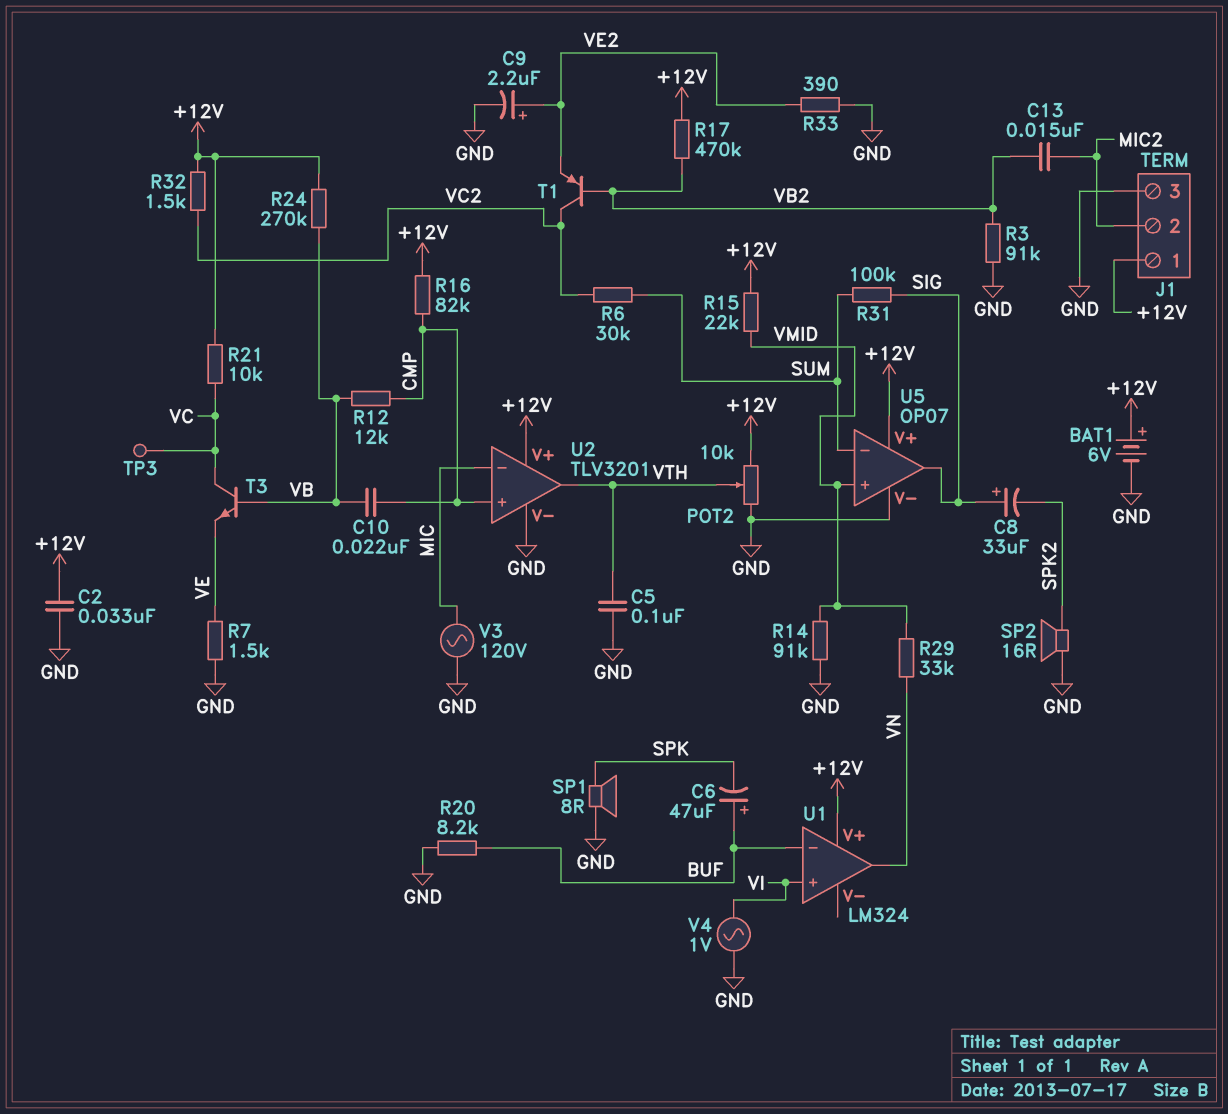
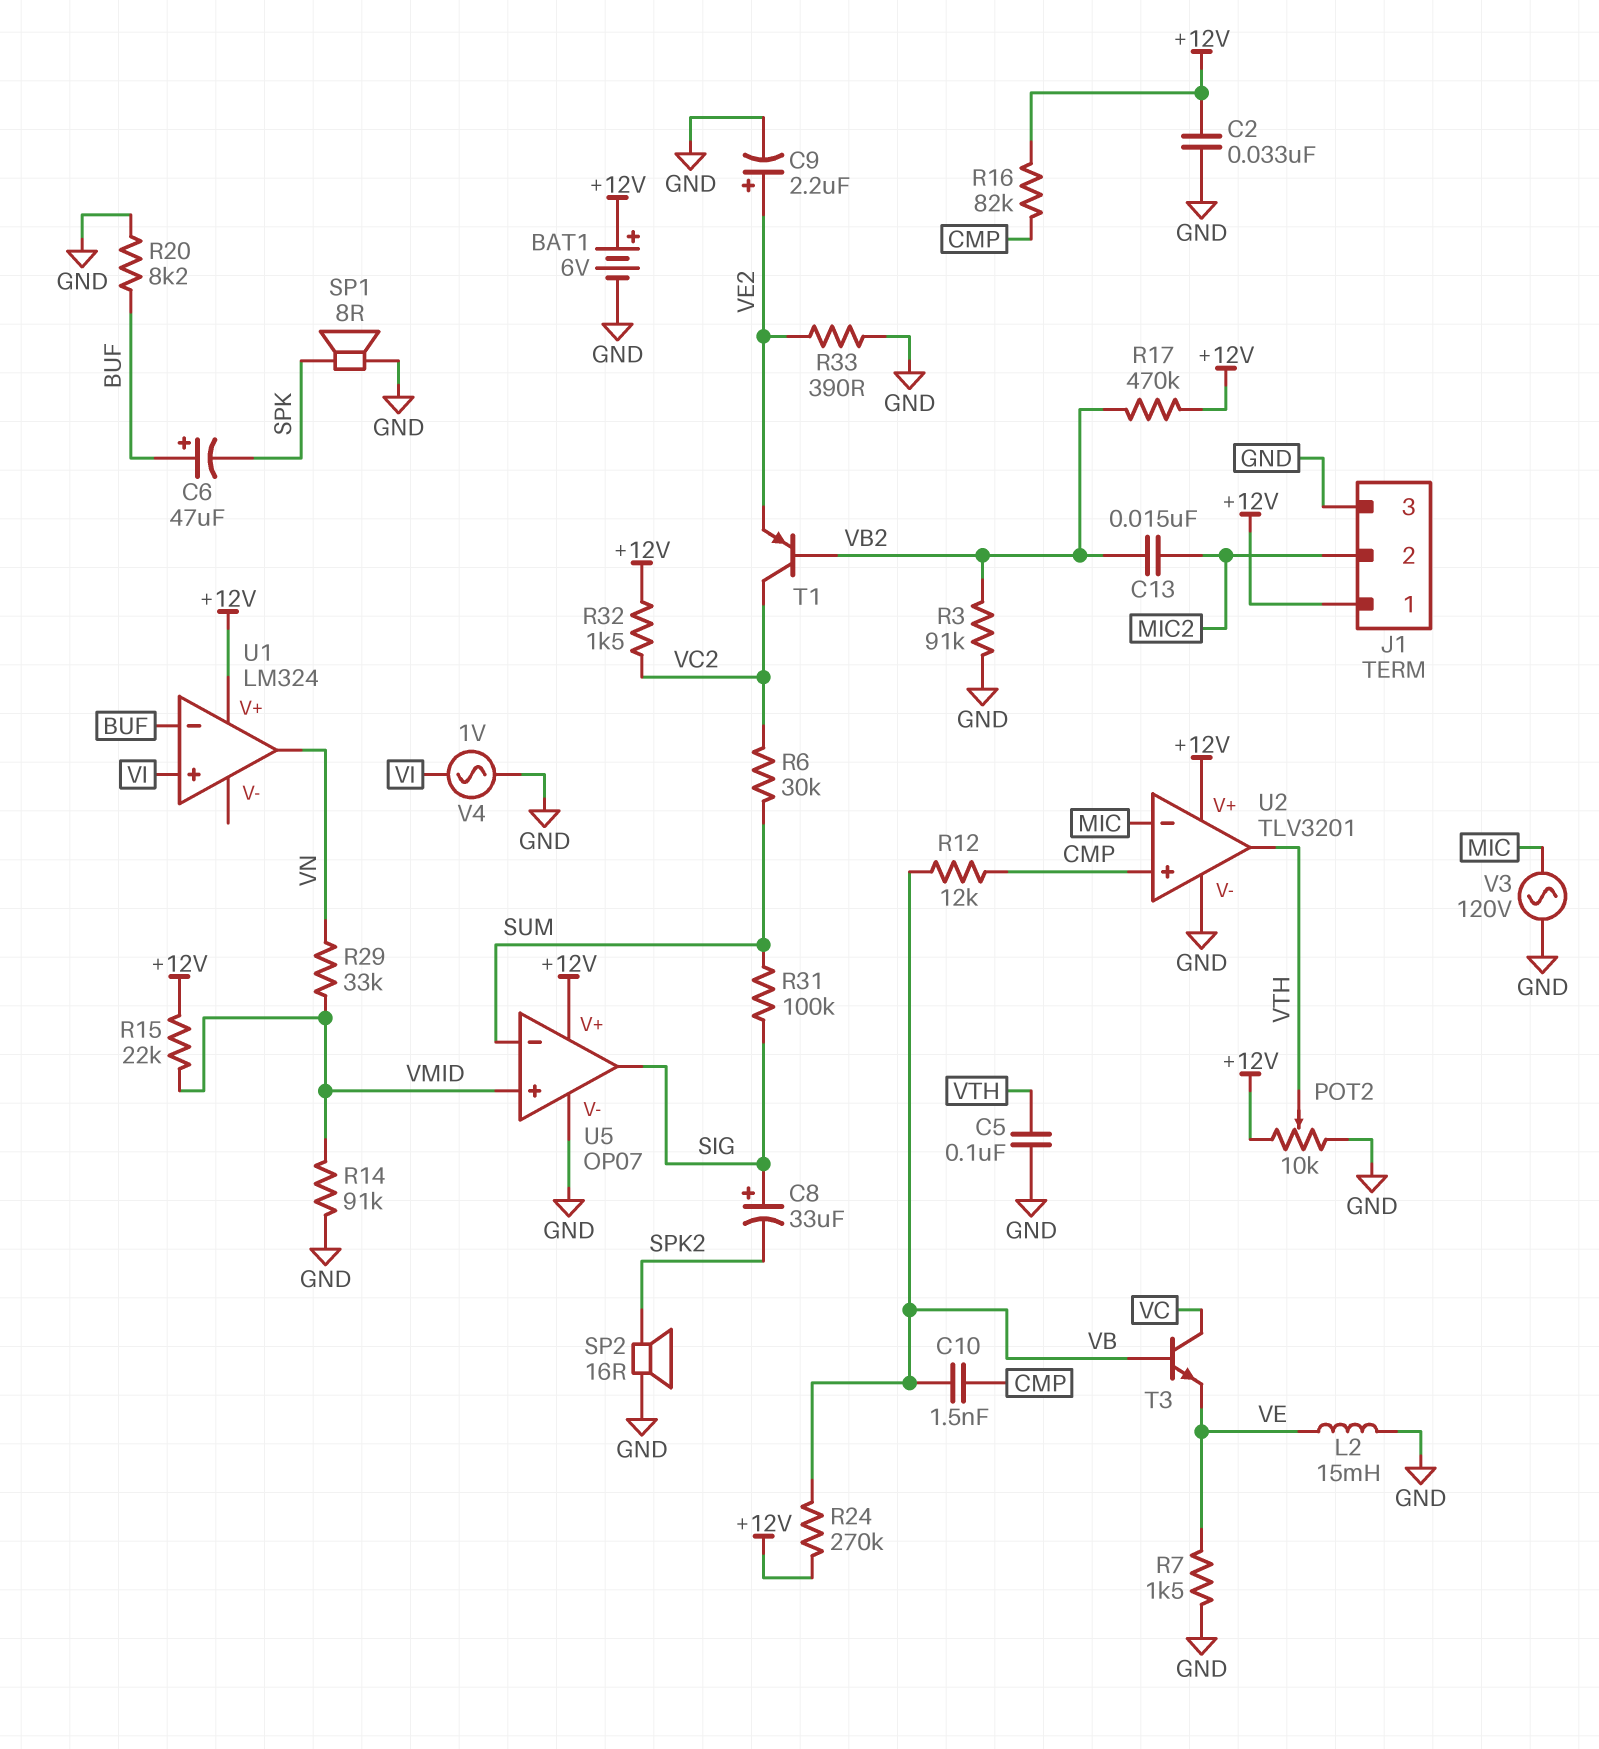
C10: 22nF (CMP, VB) -> 1.5nF (CMP, VB)
L2: none -> 15mH (GND, VE)
R21: 10k (+12V, VC) -> none
TP3: test point (VC) -> none

